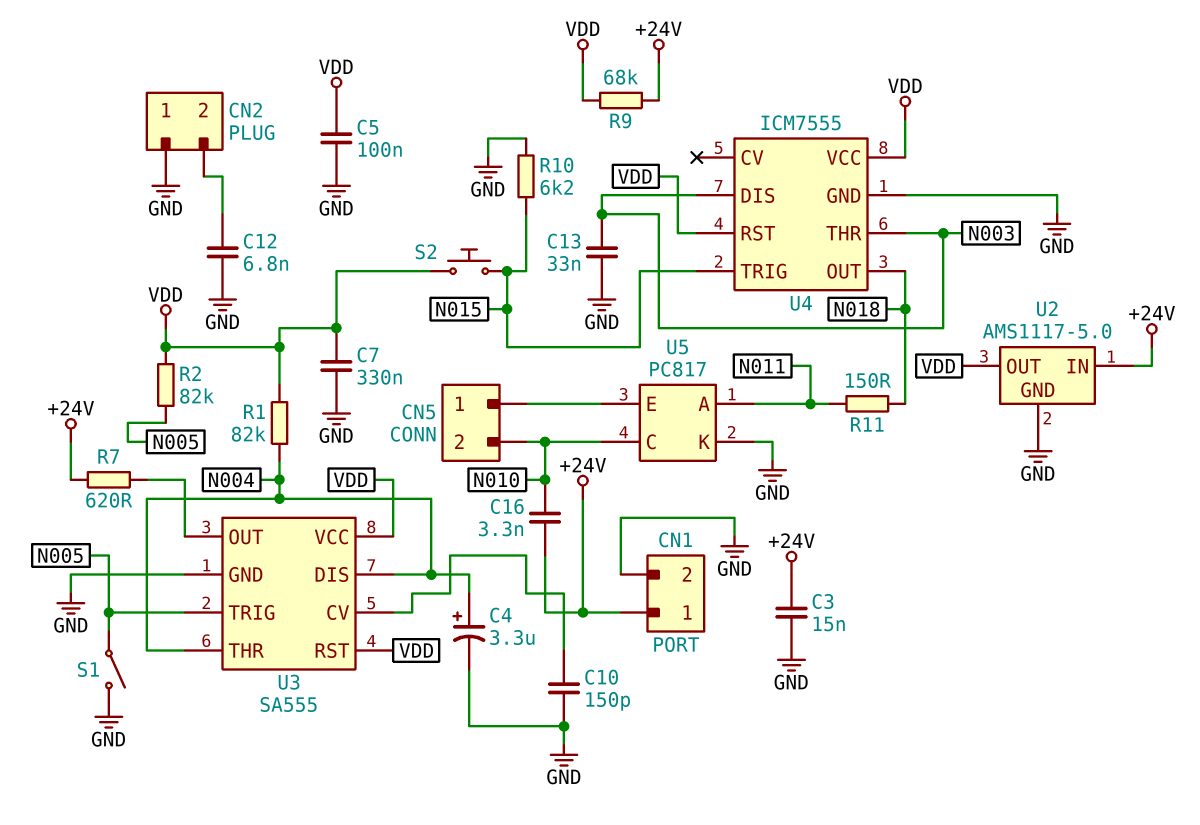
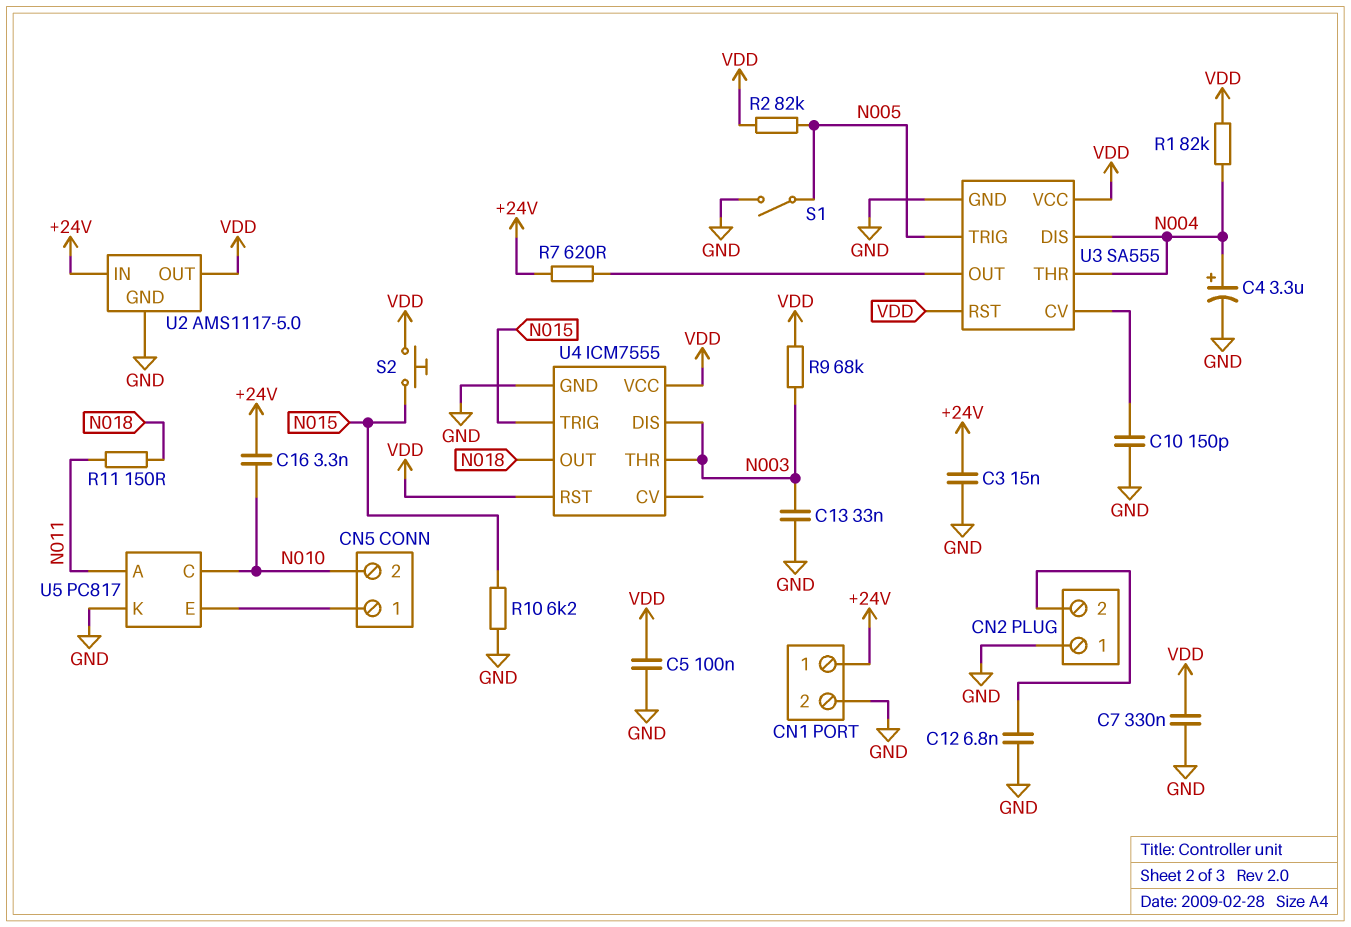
R9: 68k (+24V, VDD) -> 68k (N003, VDD)

